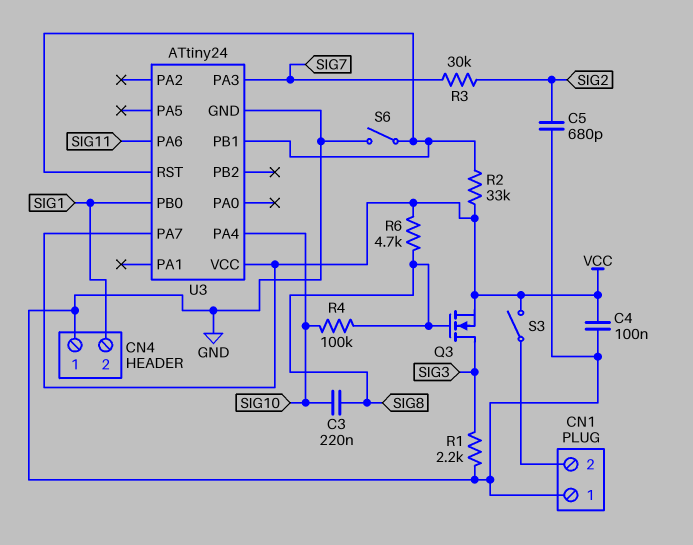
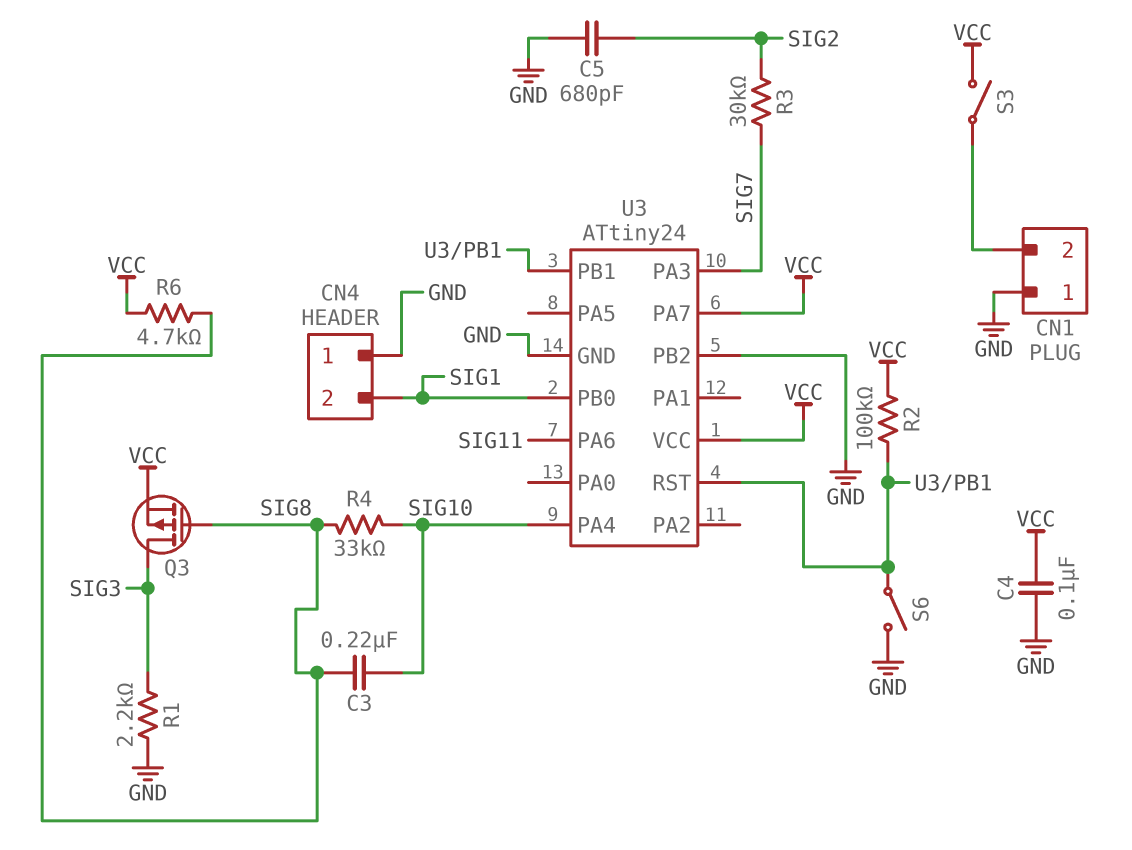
Q3: NMOS (G SIG8, D SIG3, S VCC) -> PMOS (G SIG8, D SIG3, S VCC)
R2: 33k (U3/PB1, VCC) -> 100k (U3/PB1, VCC)
R4: 100k (SIG8, SIG10) -> 33k (SIG8, SIG10)
U3 pin PB2: none -> GND

